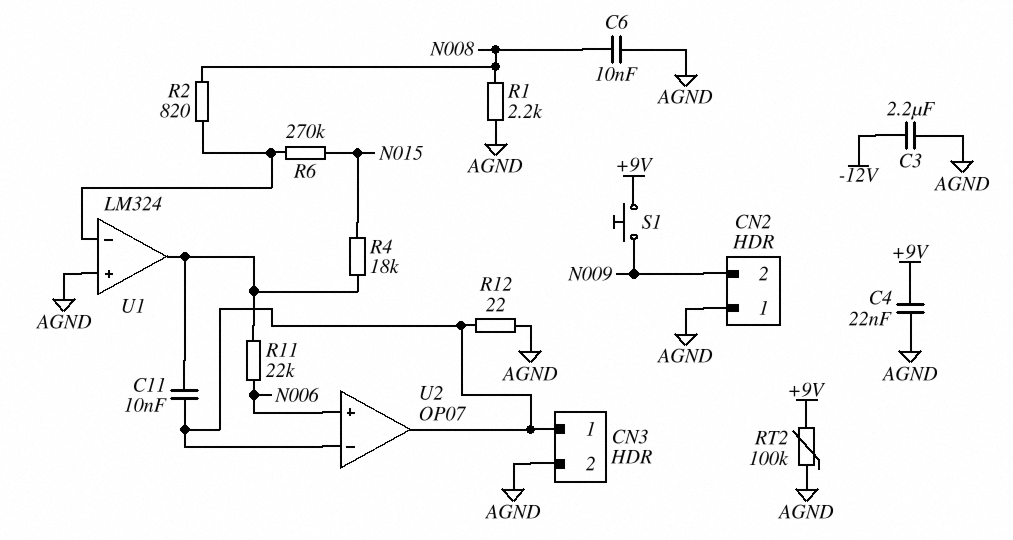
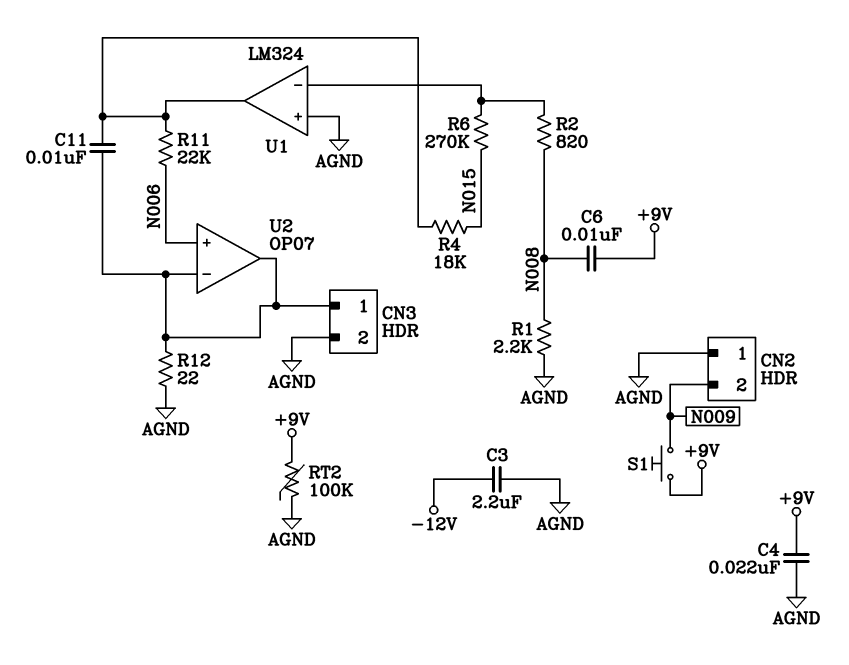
C6: 10nF (AGND, N008) -> 10nF (+9V, N008)

